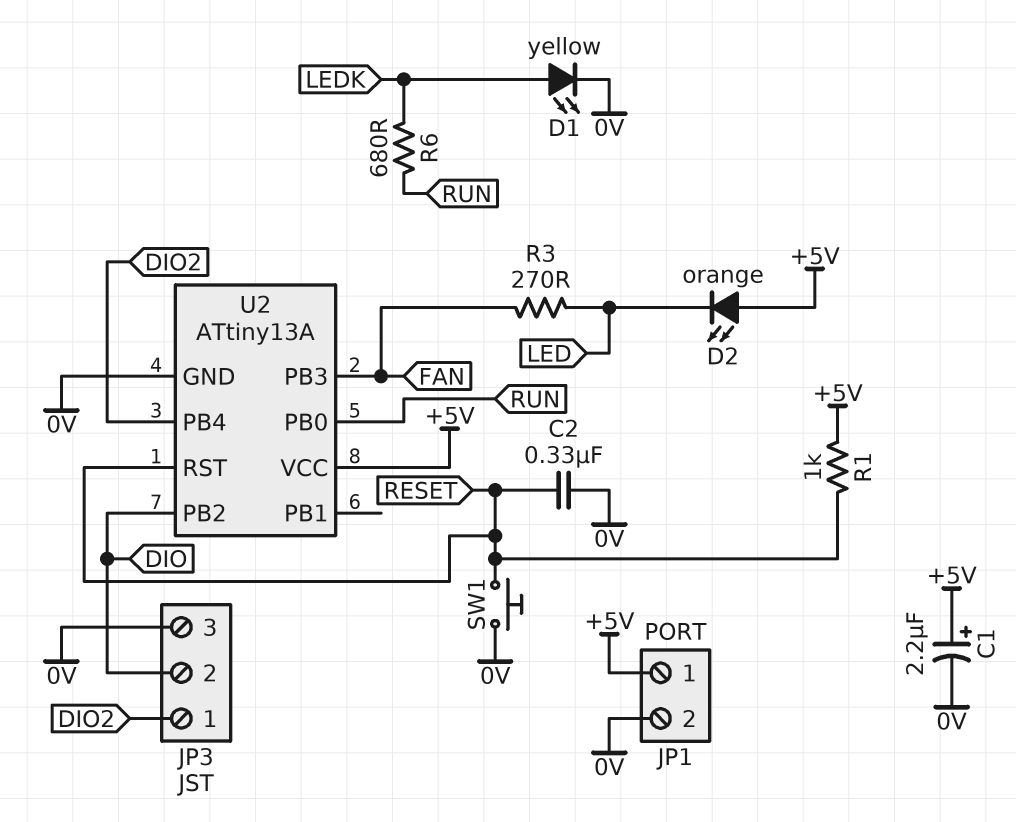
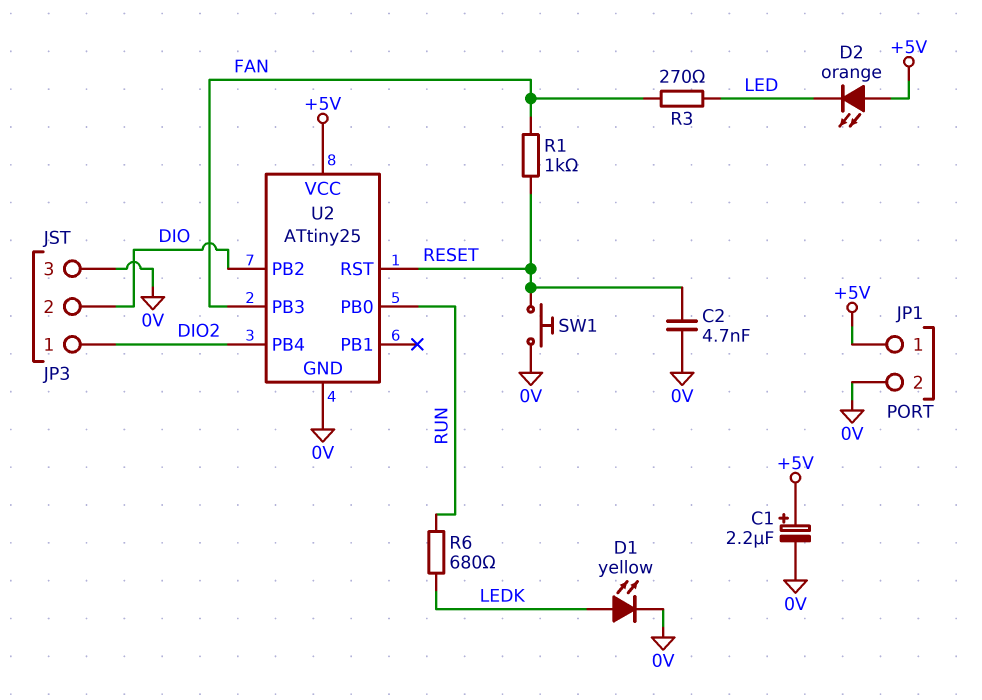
C2: 330nF (0V, RESET) -> 4.7nF (0V, RESET)
R1: 1k (+5V, RESET) -> 1k (FAN, RESET)
U2: ATtiny13A -> ATtiny25

